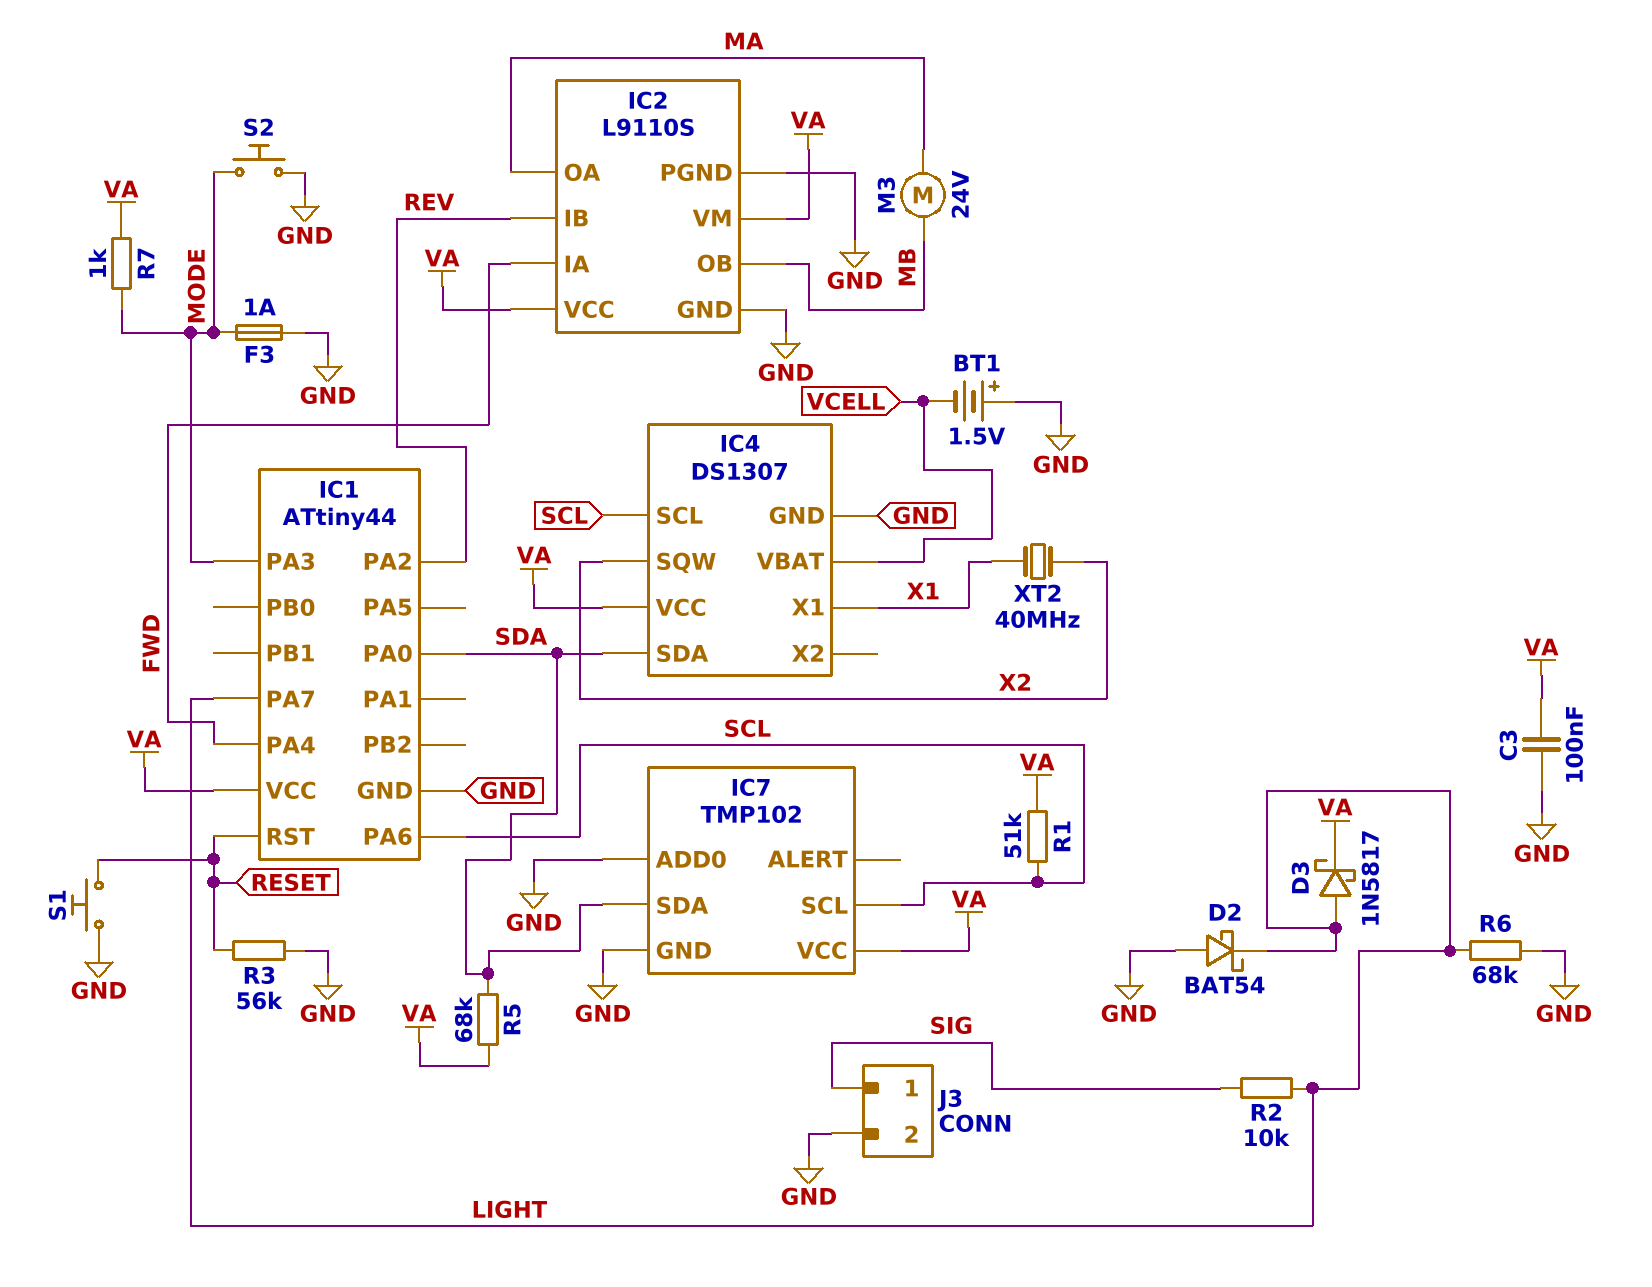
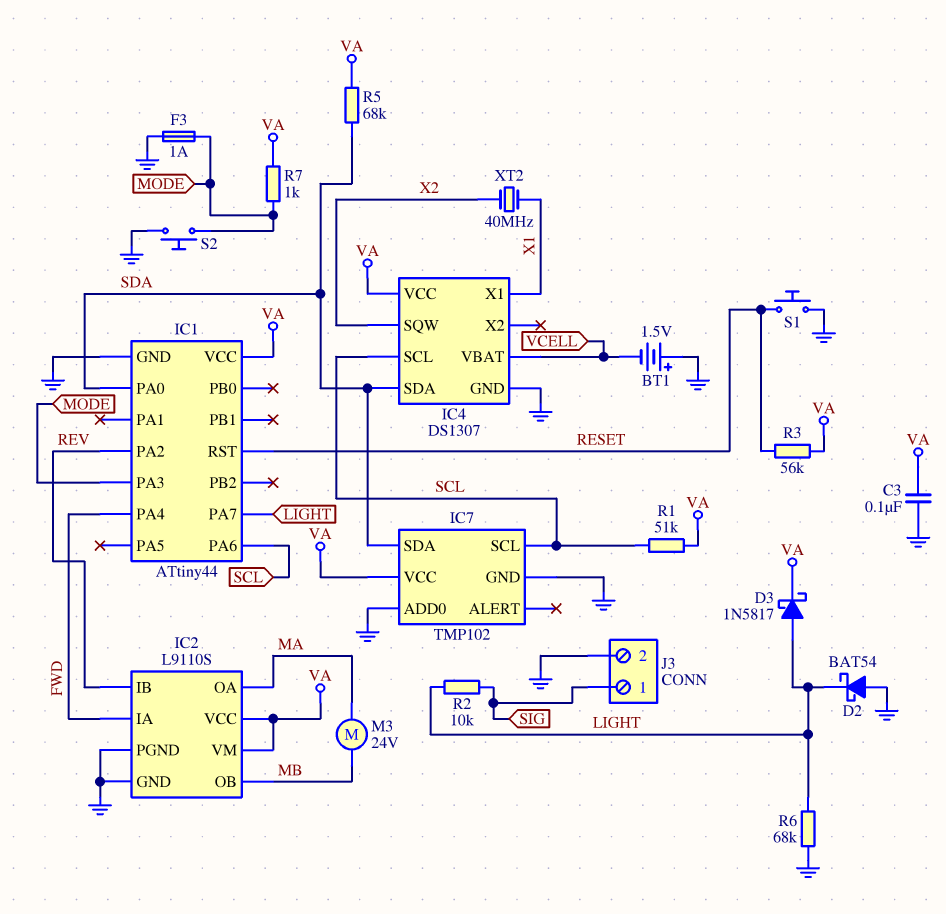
R3: 56k (GND, RESET) -> 56k (RESET, VA)

